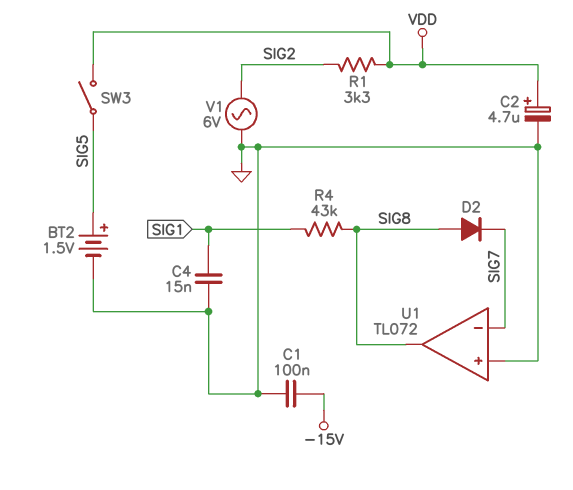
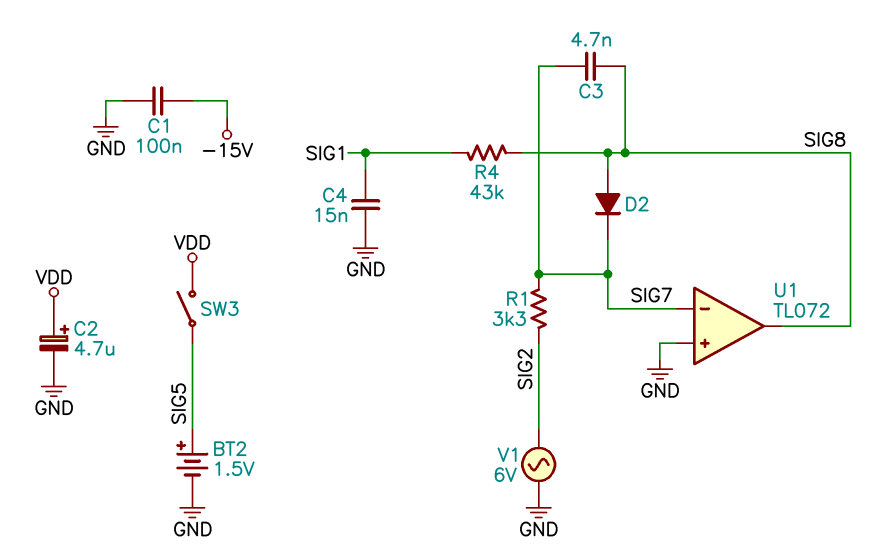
C3: none -> 4.7nF (SIG7, SIG8)
R1: 3.3k (SIG2, VDD) -> 3.3k (SIG2, SIG7)

